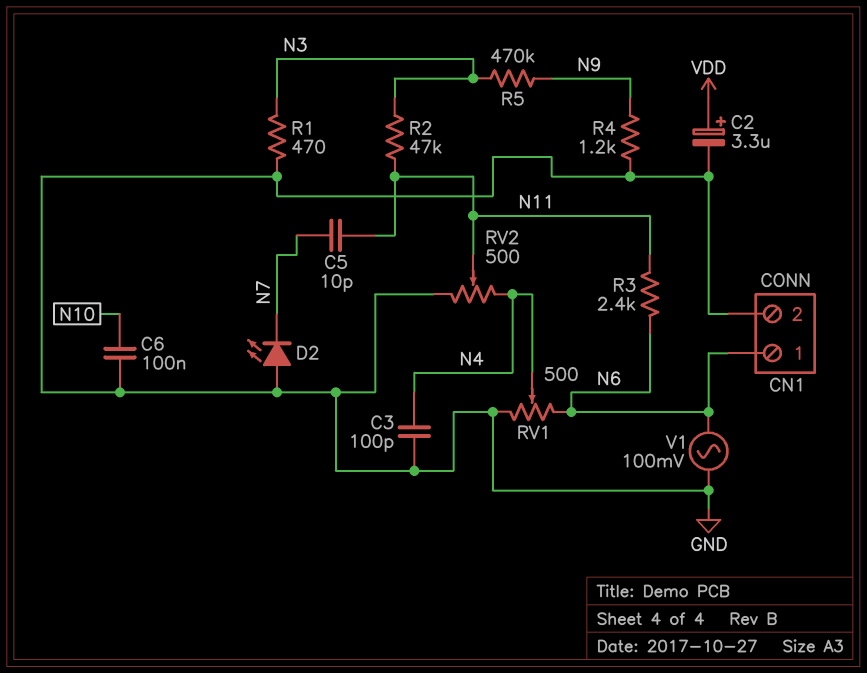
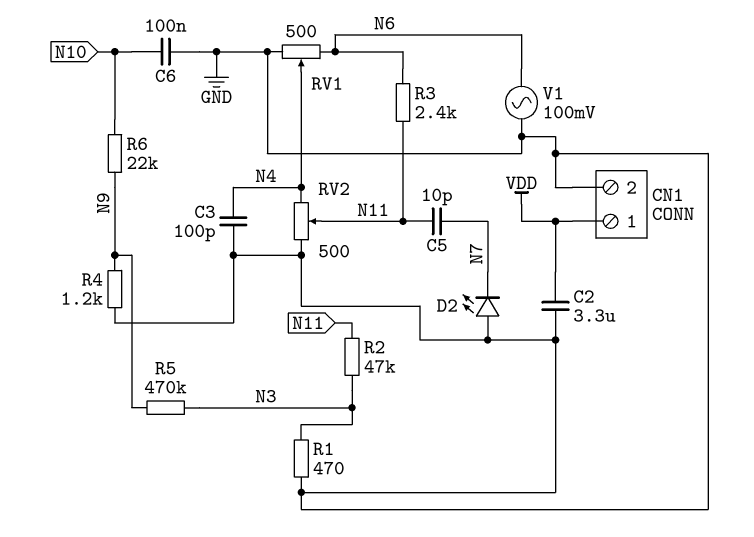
C2: 3.3uF (plus VDD, minus GND) -> 3.3uF (GND, VDD)
CN1 pin 1: N6 -> VDD
R6: none -> 22k (N9, N10)

